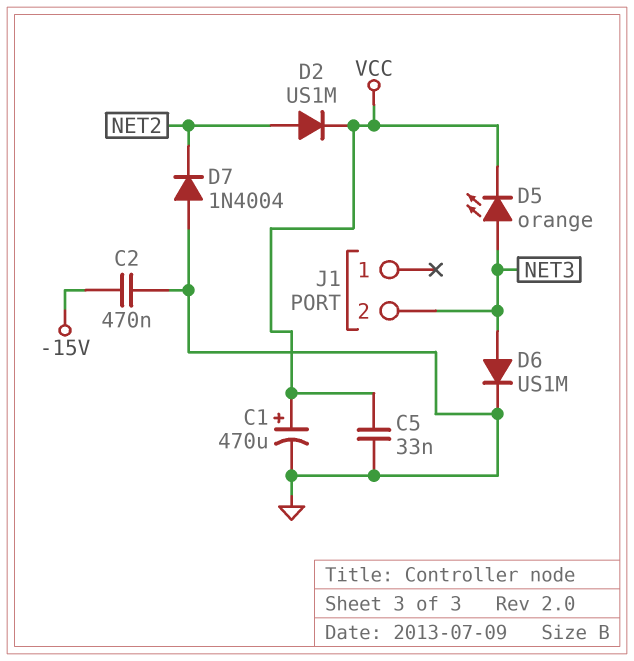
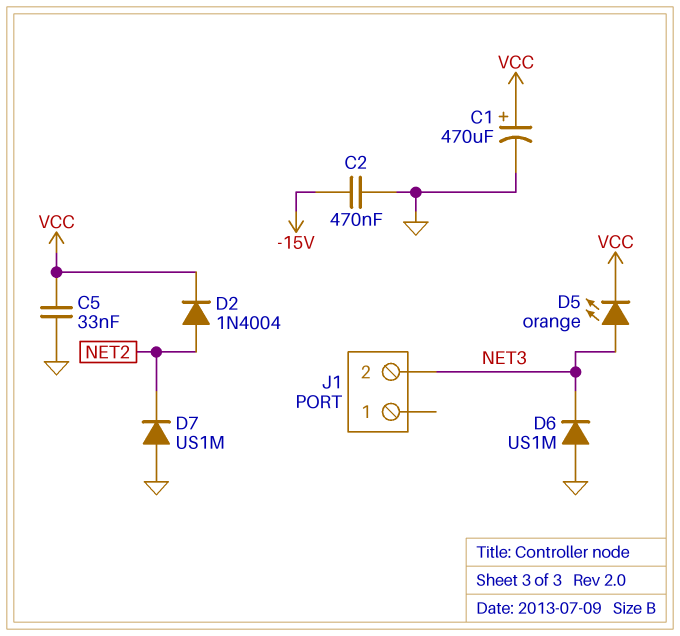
D2: diode US1M (A NET2, K VCC) -> diode 1N4004 (A NET2, K VCC)
D6: diode US1M (A NET3, K GND) -> diode US1M (A GND, K NET3)
D7: diode 1N4004 (A GND, K NET2) -> diode US1M (A GND, K NET2)

